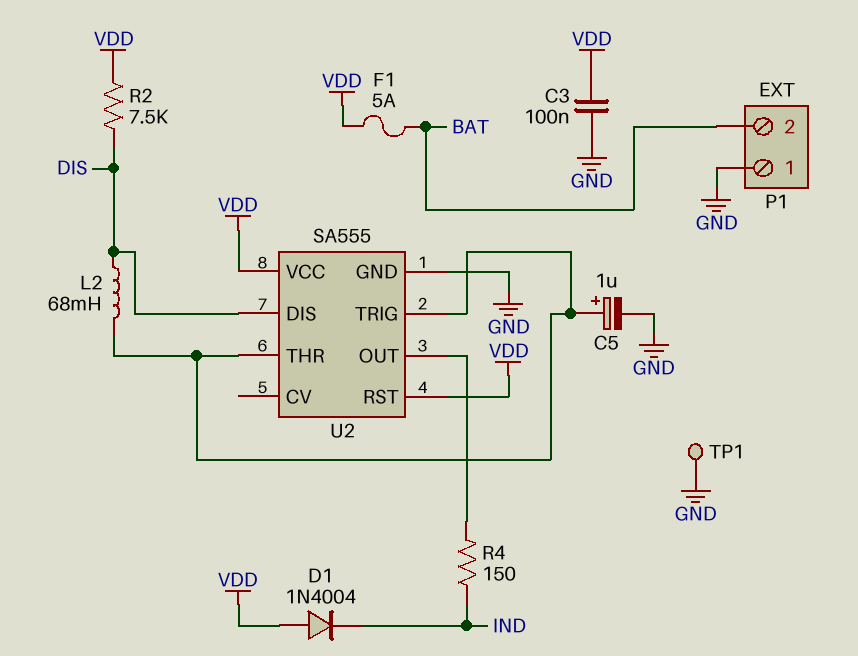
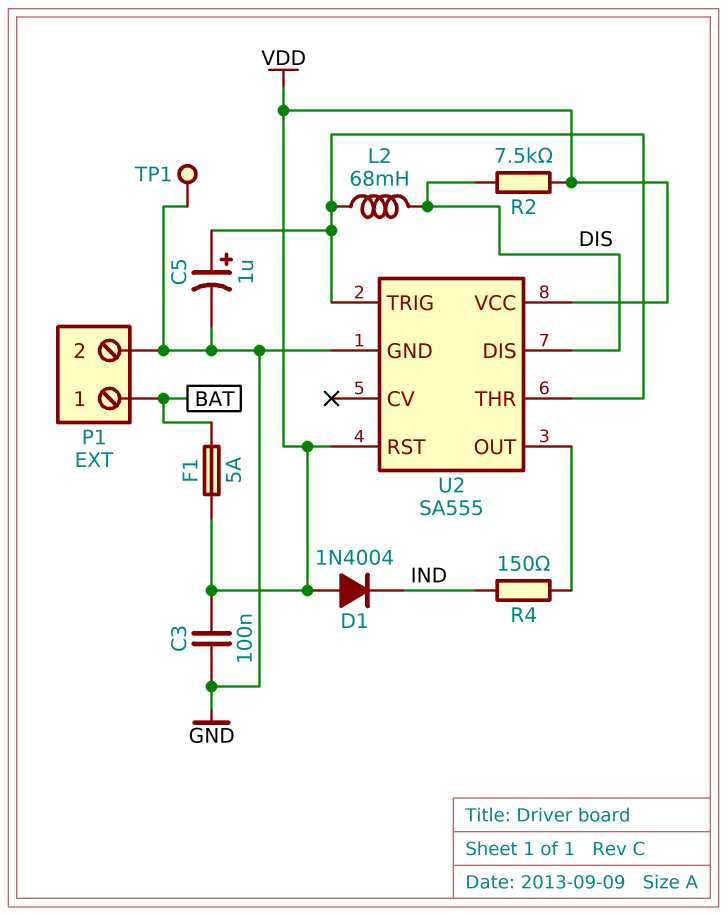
P1 pin 1: GND -> BAT
P1 pin 2: BAT -> GND

